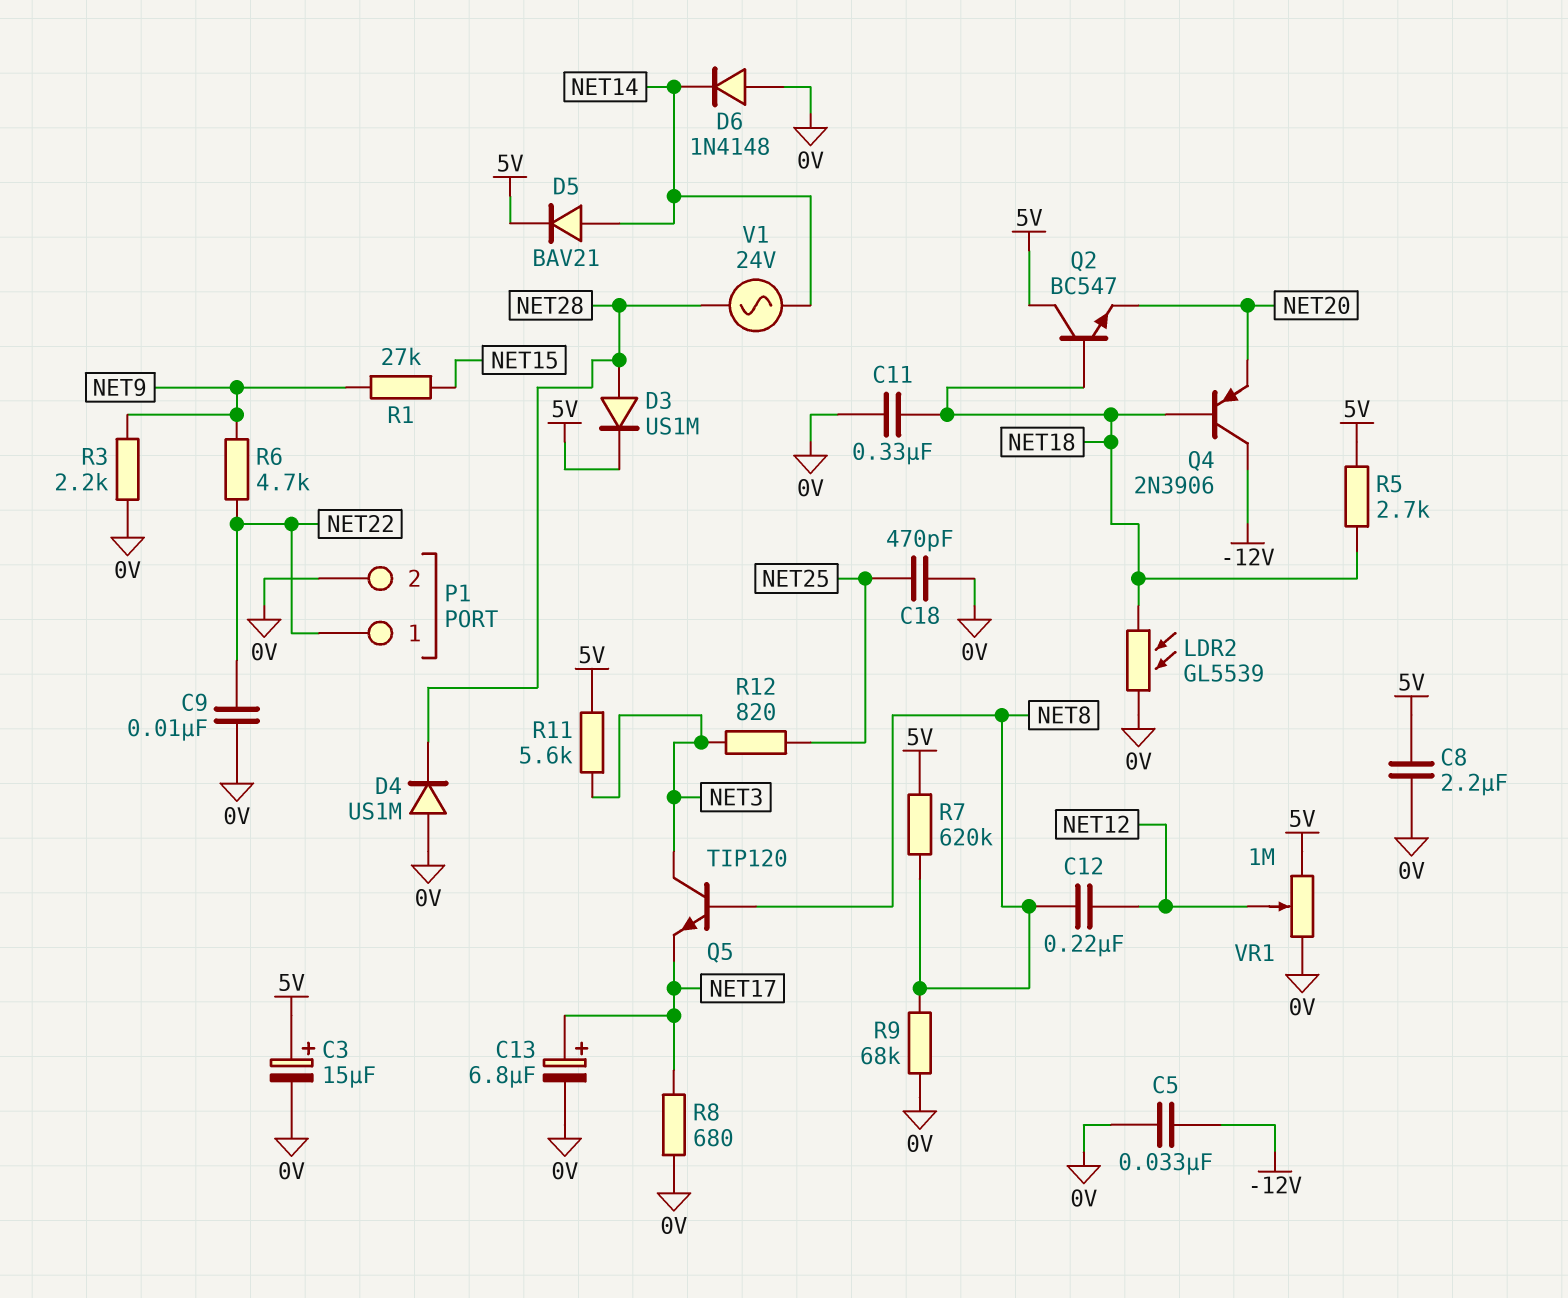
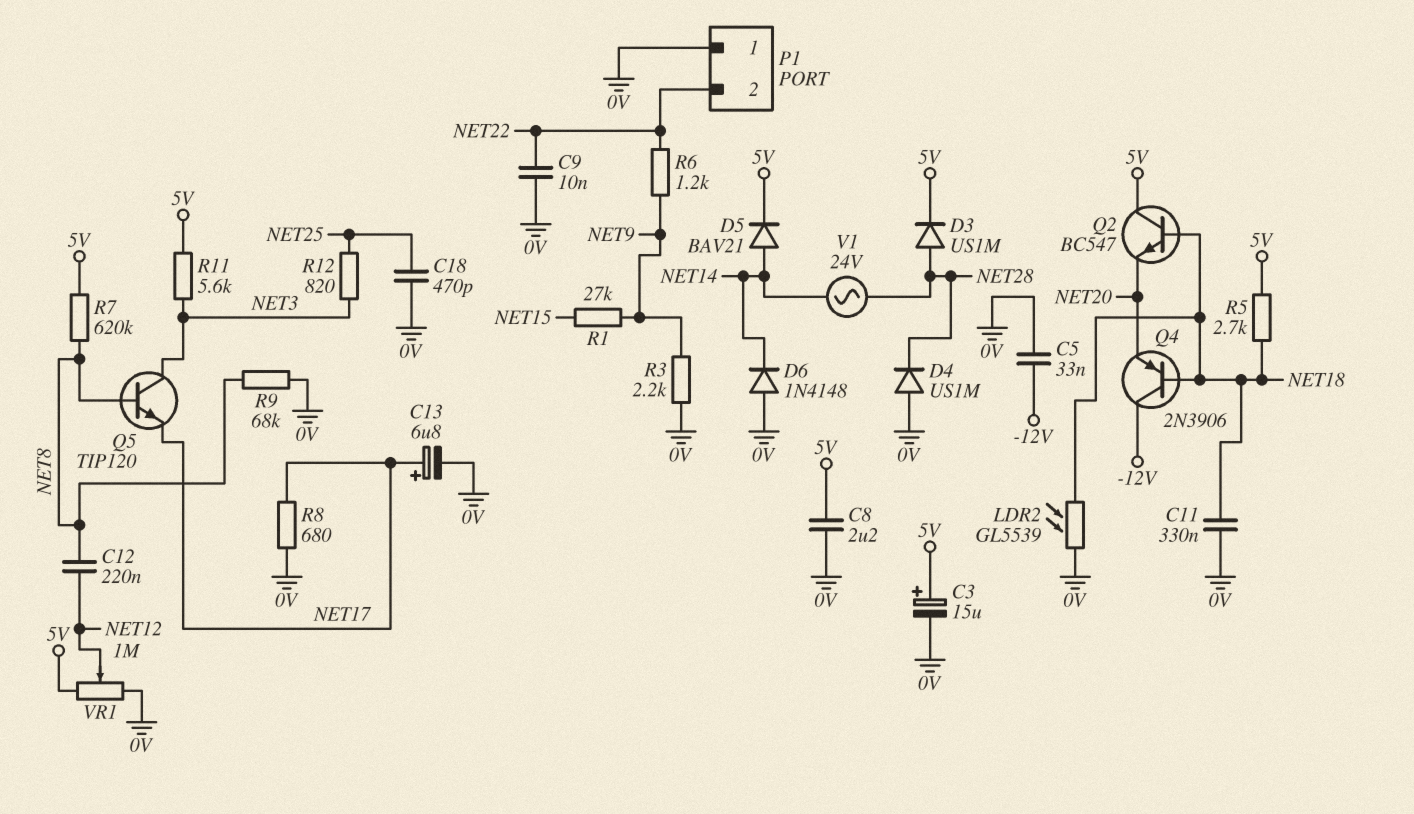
P1 pin 1: NET22 -> 0V
P1 pin 2: 0V -> NET22
R6: 4.7k (NET9, NET22) -> 1.2k (NET9, NET22)

